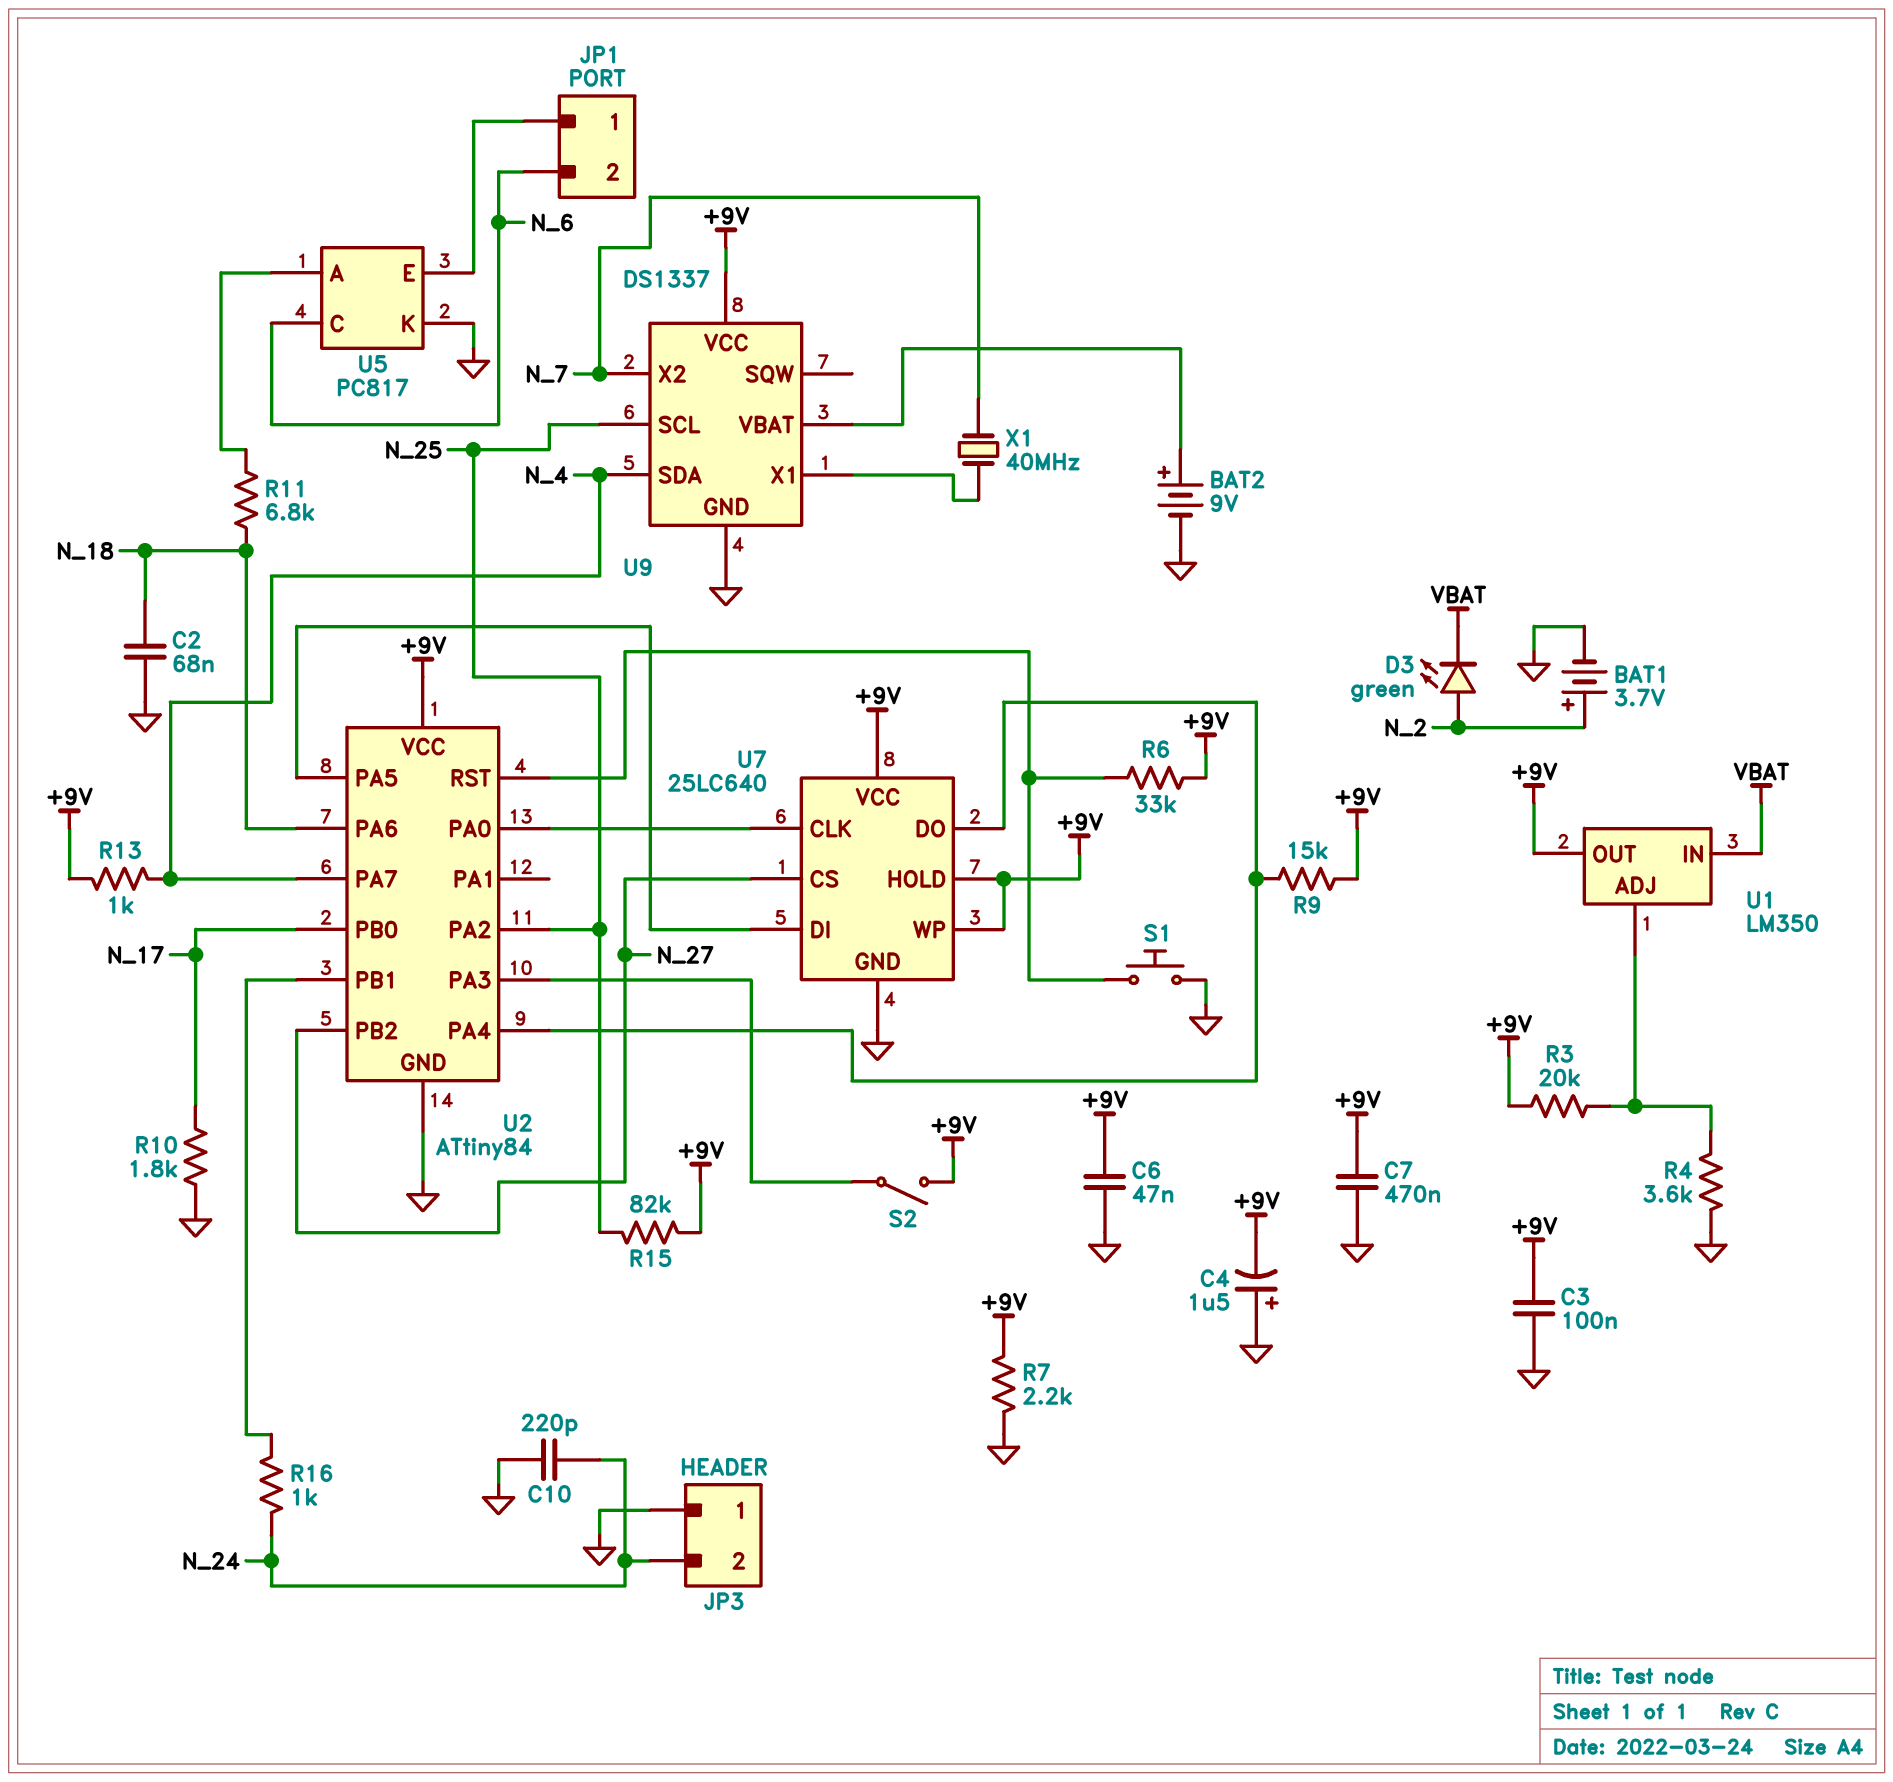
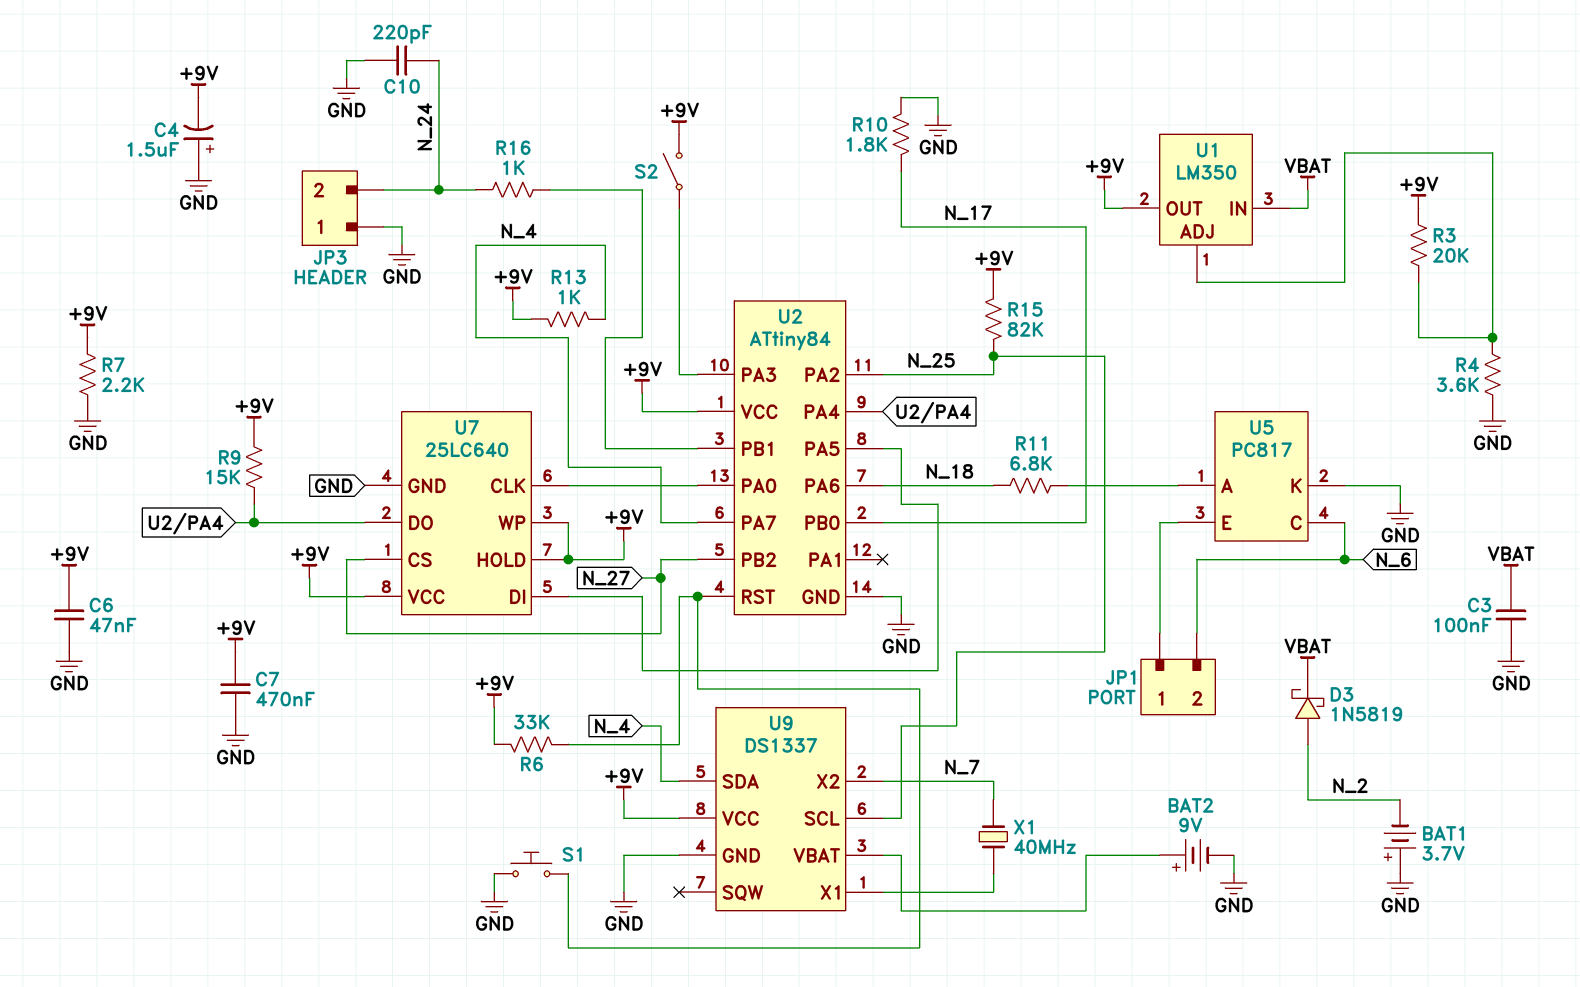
BAT1: 3.7V (plus N_2, minus GND) -> 3.7V (plus GND, minus N_2)
C2: 68nF (GND, N_18) -> none
C3: 100nF (+9V, GND) -> 100nF (GND, VBAT)
D3: LED green (A N_2, K VBAT) -> schottky 1N5819 (A N_2, K VBAT)

